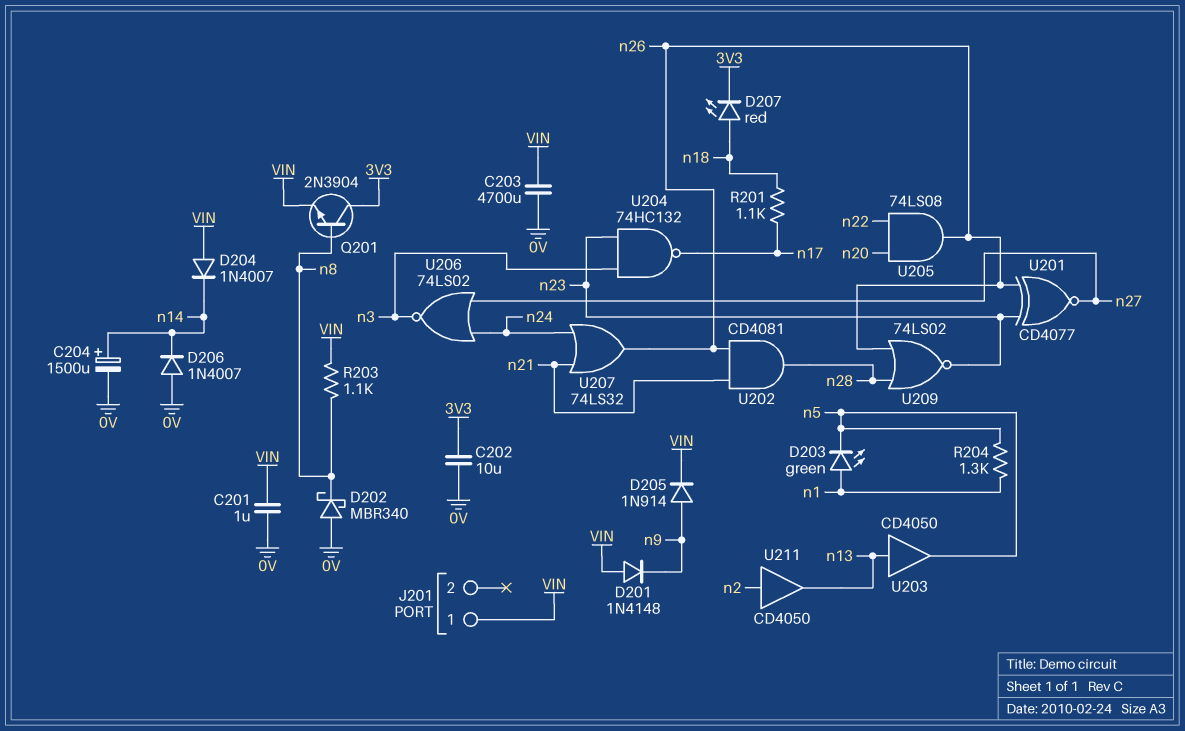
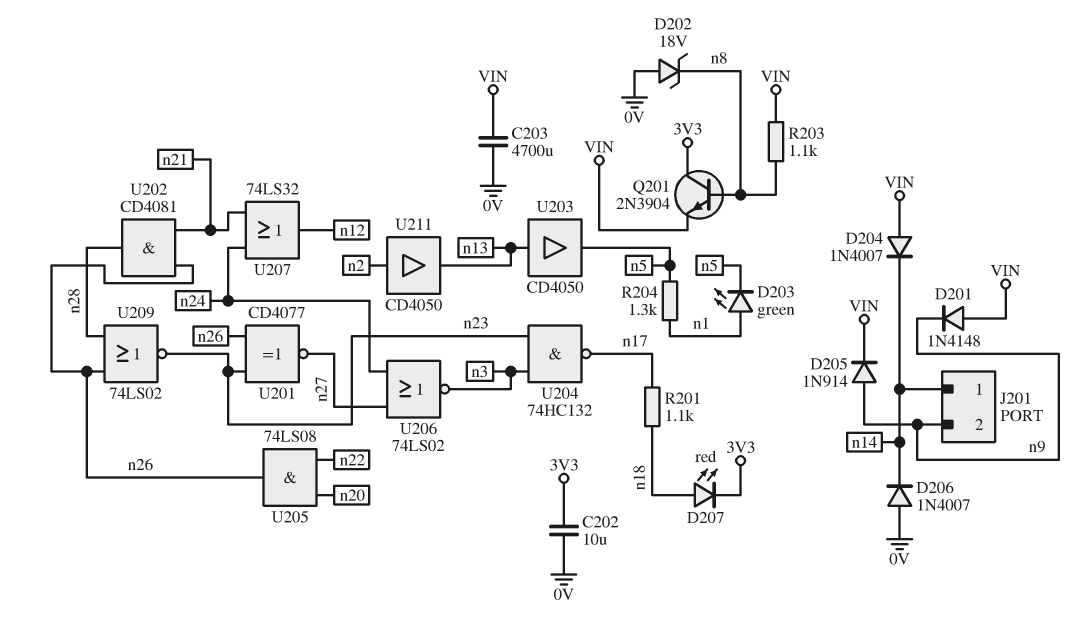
C201: 1uF (0V, VIN) -> none
C204: 1500uF (plus n14, minus 0V) -> none
D202: schottky MBR340 (A 0V, K n8) -> zener 18V (A 0V, K n8)
J201 pin 1: VIN -> n14
J201 pin 2: none -> n9
U207: OR 74LS32 (in n21, in n24, out n26) -> OR 74LS32 (in n21, in n24, out n12)

